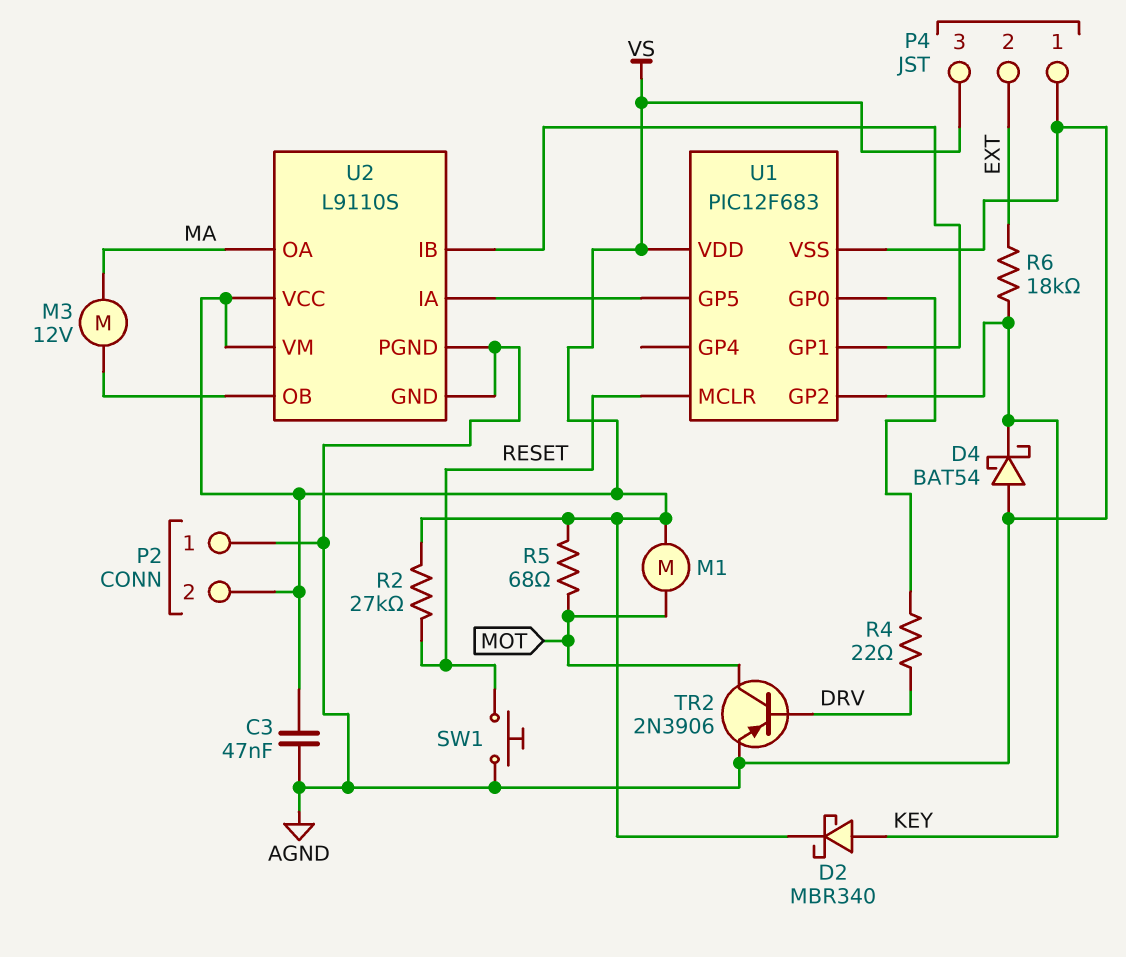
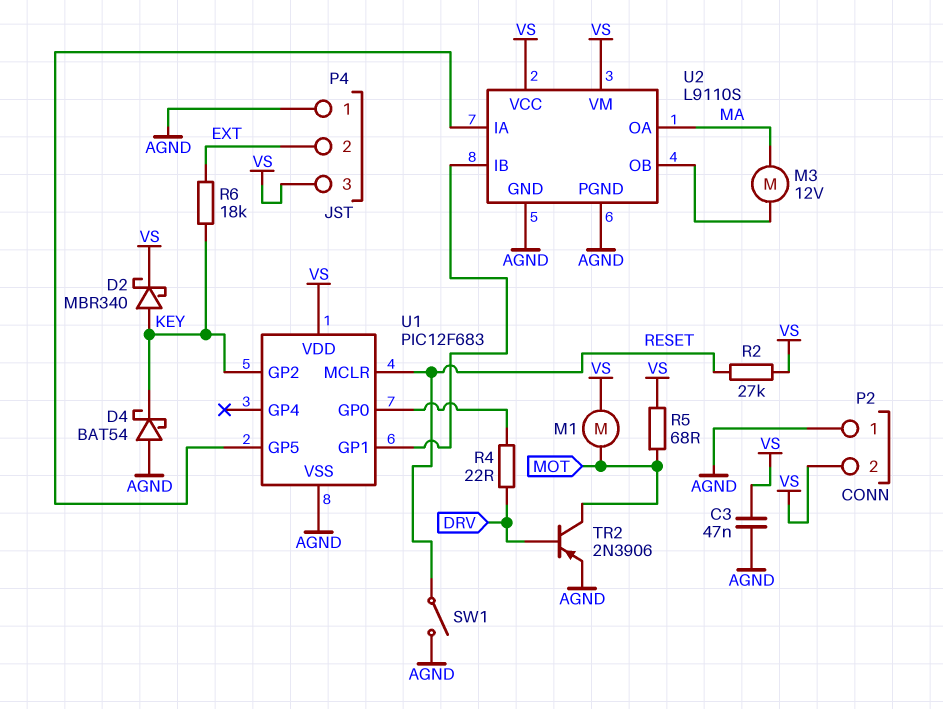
SW1: button (AGND, RESET) -> switch (AGND, RESET)

